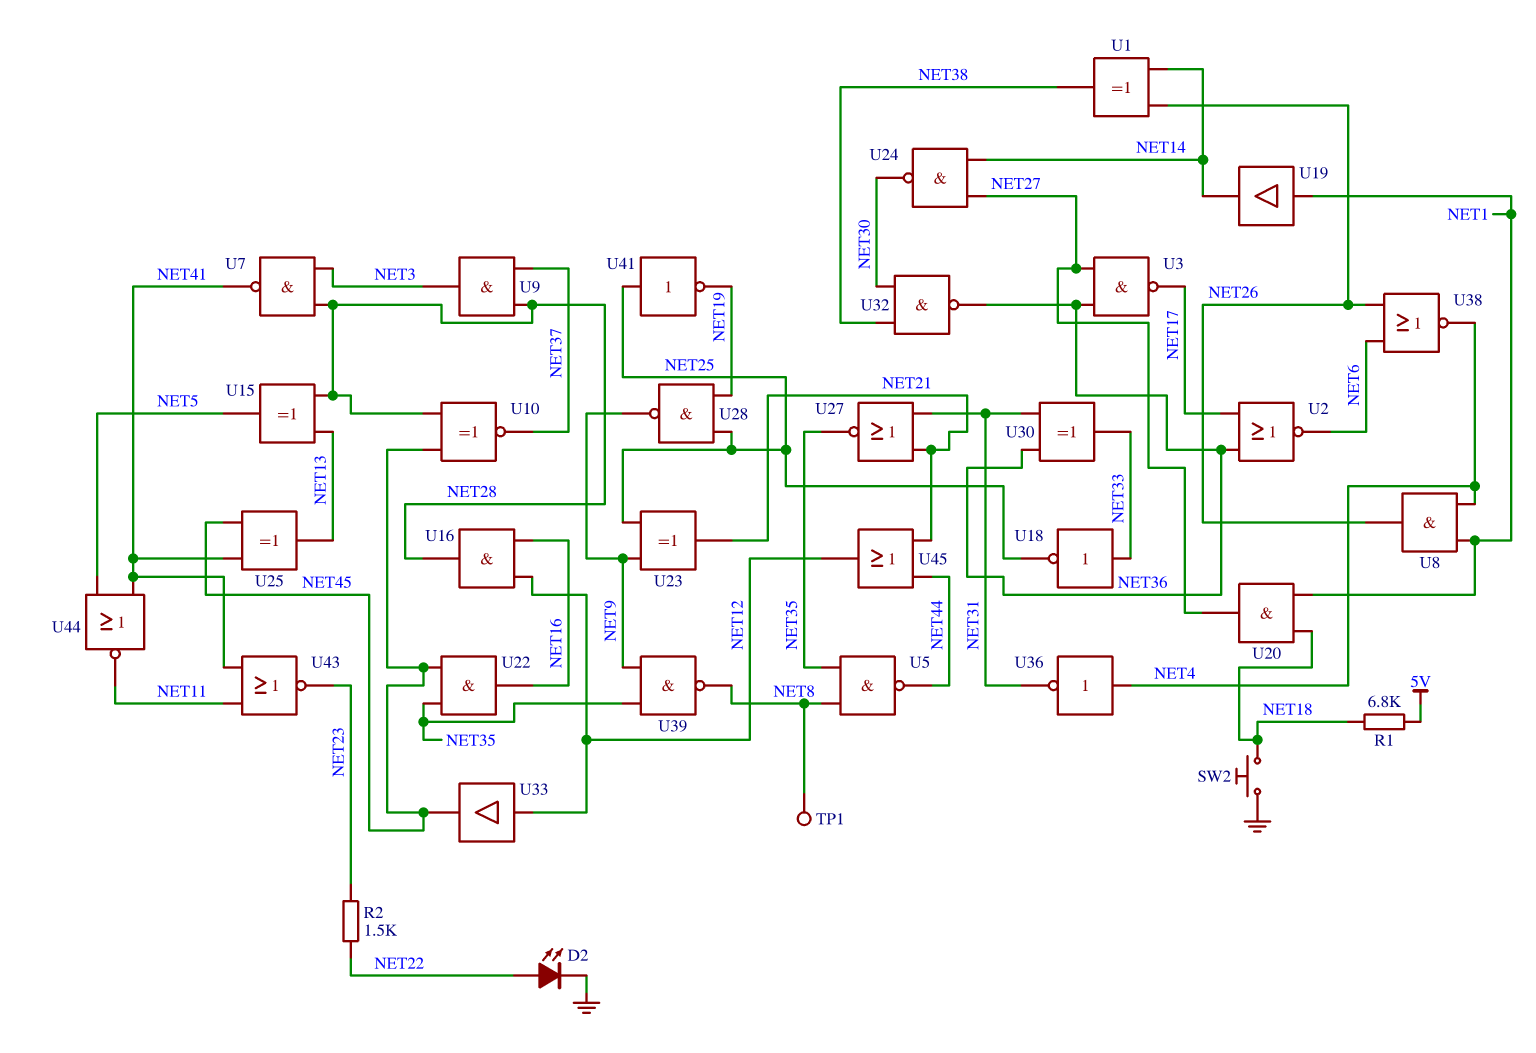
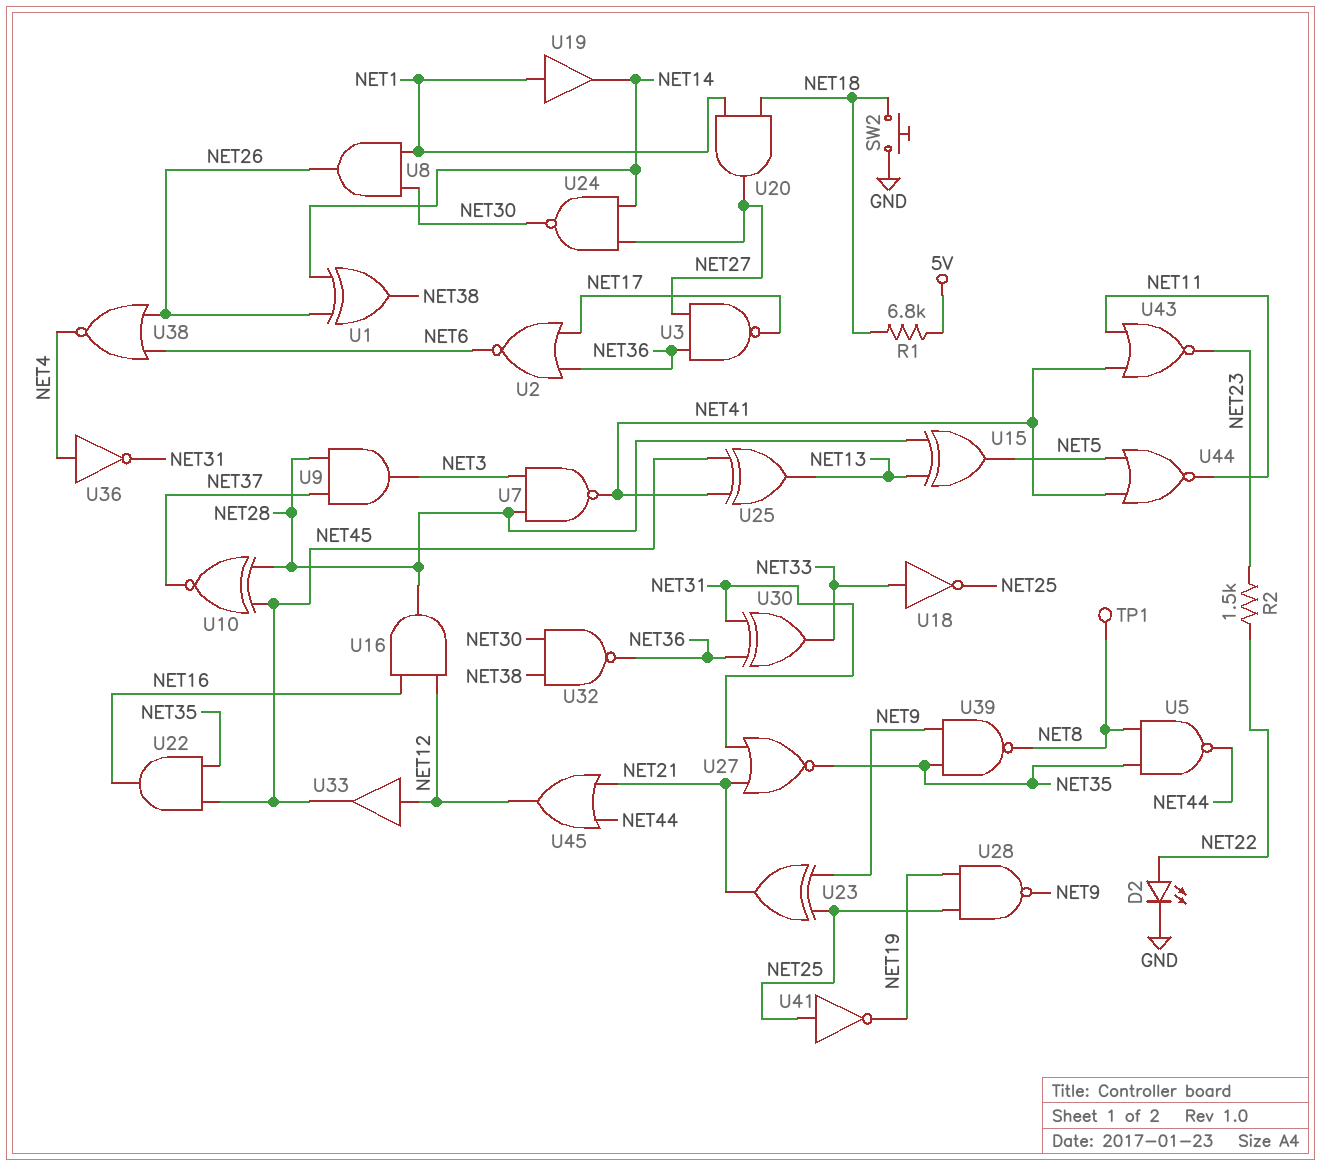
U8: AND (in NET1, in NET4, out NET26) -> AND (in NET1, in NET30, out NET26)

